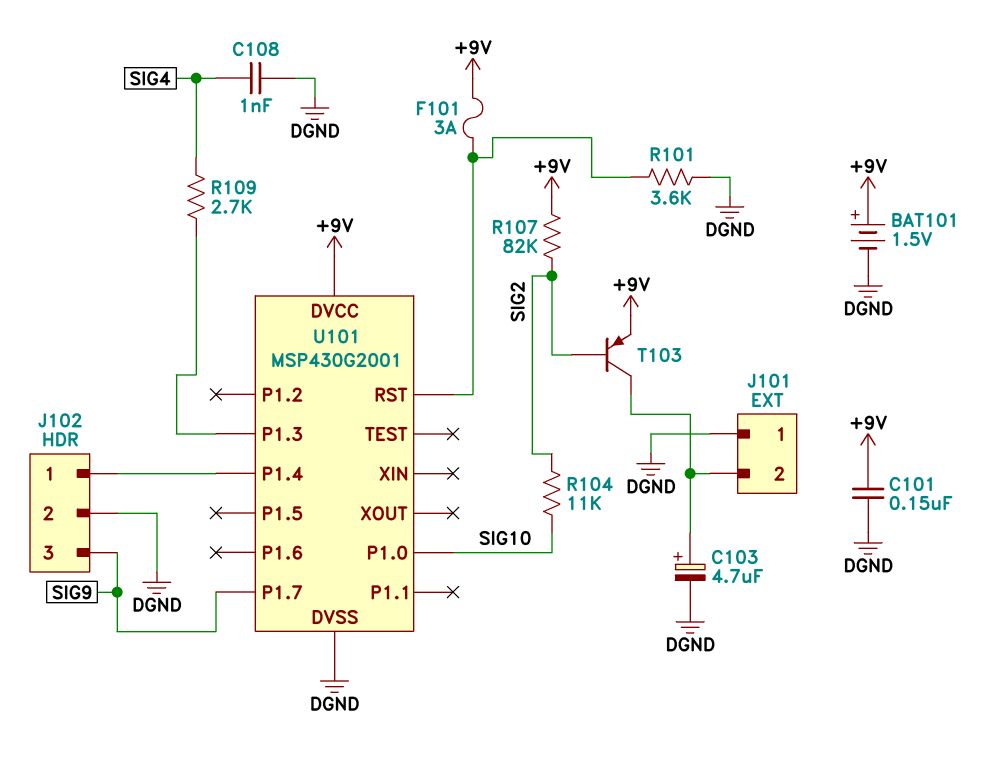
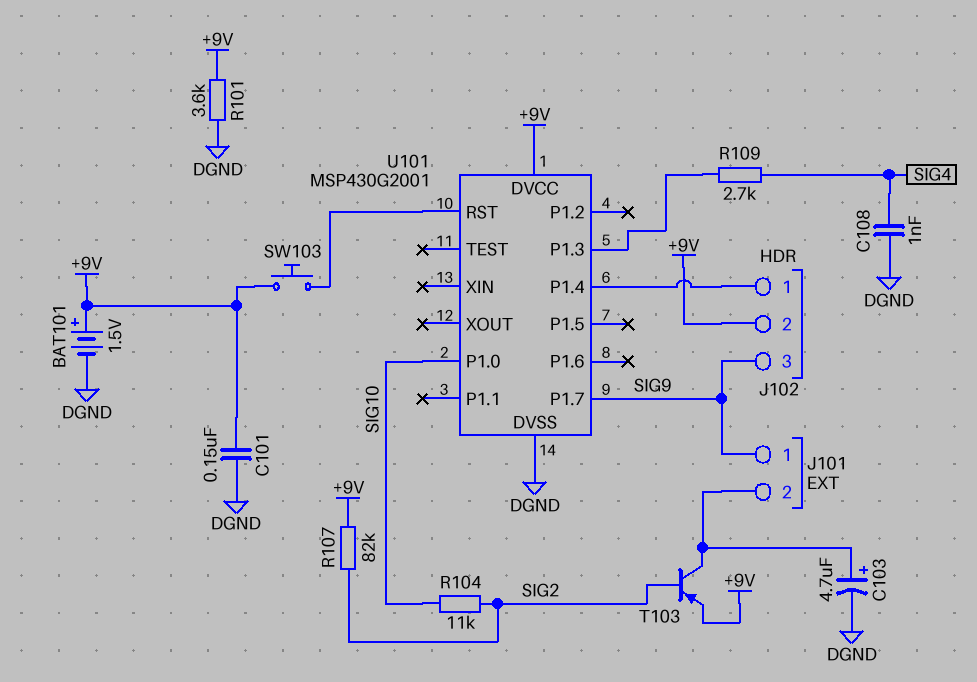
F101: 3A (+9V, U101/RST) -> none
J101 pin 1: DGND -> SIG9
J102 pin 2: DGND -> +9V
R101: 3.6k (DGND, U101/RST) -> 3.6k (+9V, DGND)
SW103: none -> button (+9V, U101/RST)

